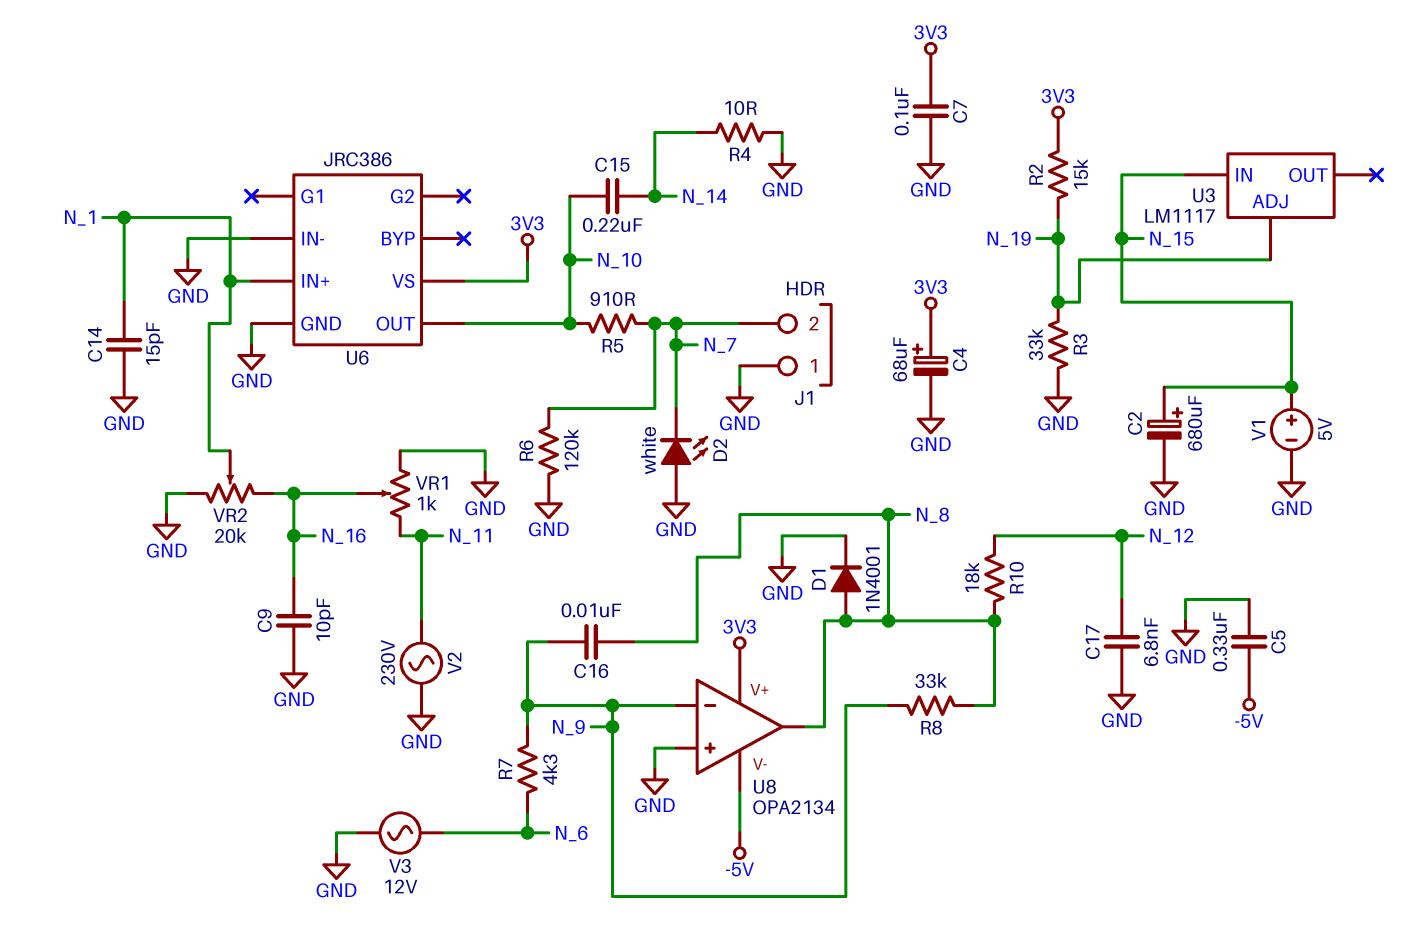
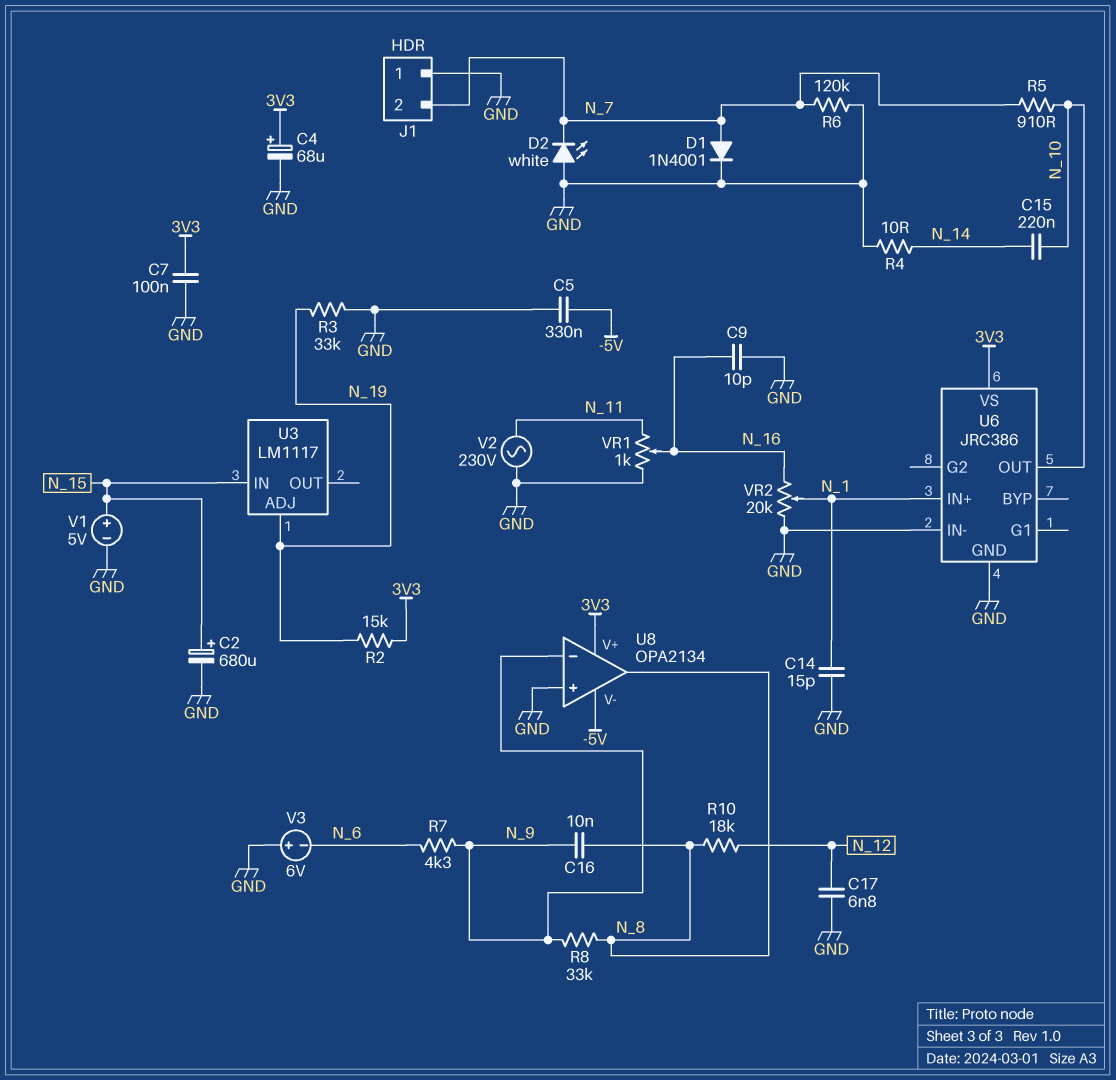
D1: diode 1N4001 (A N_8, K GND) -> diode 1N4001 (A N_7, K GND)
V3: AC 12V (GND, N_6) -> 6V (plus GND, minus N_6)

